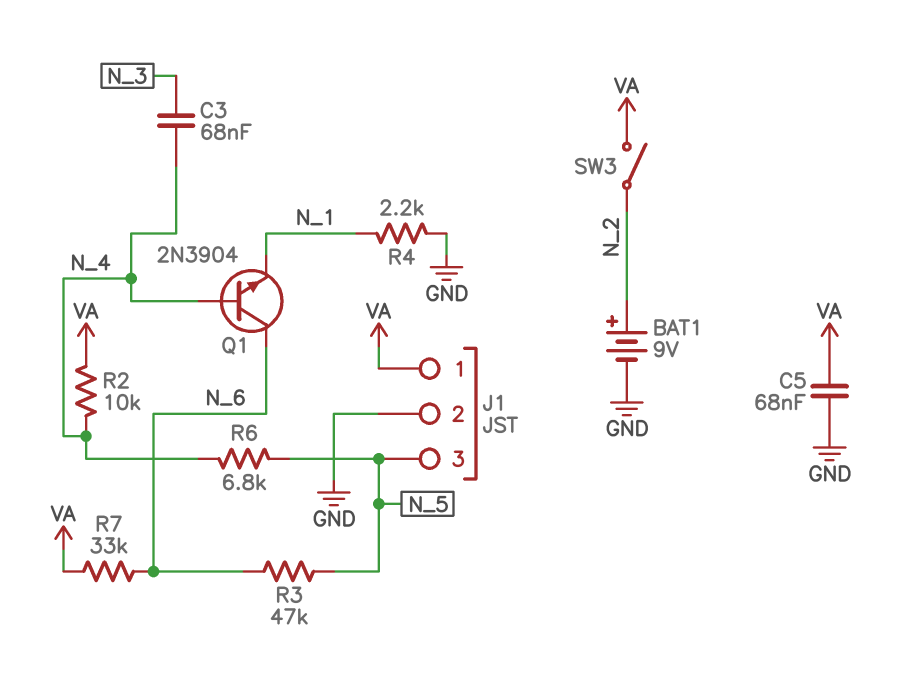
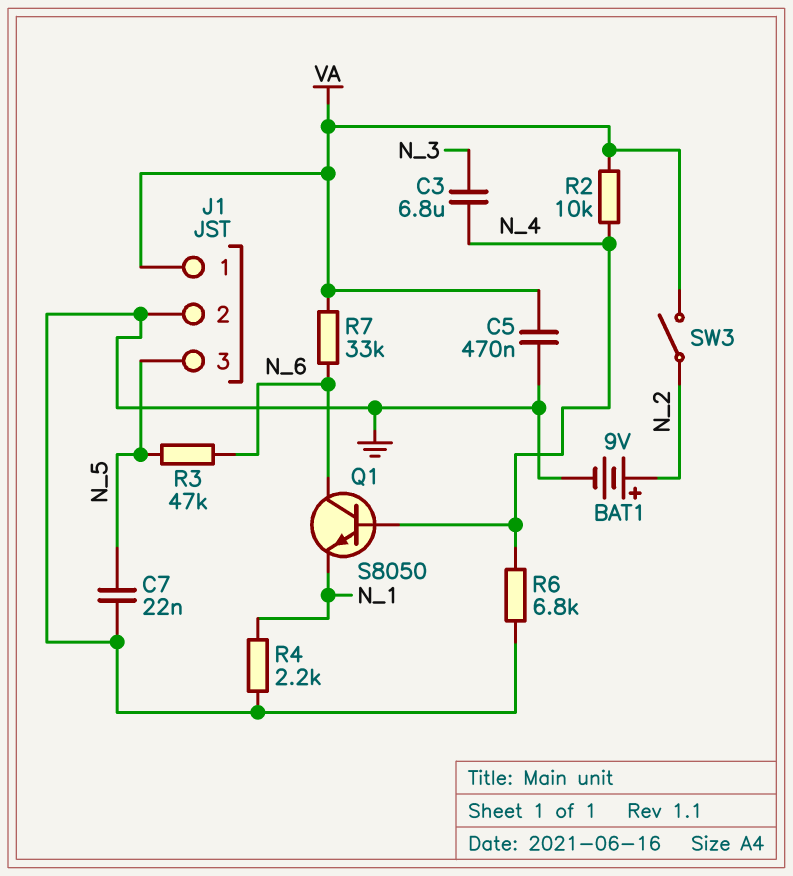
C3: 68nF (N_3, N_4) -> 6.8uF (N_3, N_4)
C5: 68nF (GND, VA) -> 470nF (GND, VA)
C7: none -> 22nF (GND, N_5)
Q1: NPN 2N3904 (B N_4, C N_6, E N_1) -> NPN S8050 (B N_4, C N_6, E N_1)
R6: 6.8k (N_4, N_5) -> 6.8k (GND, N_4)

